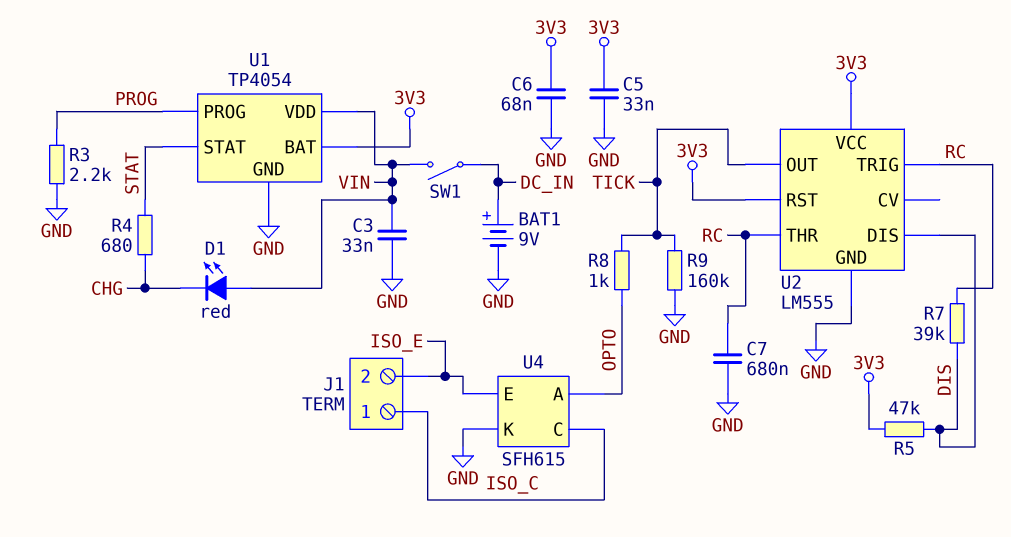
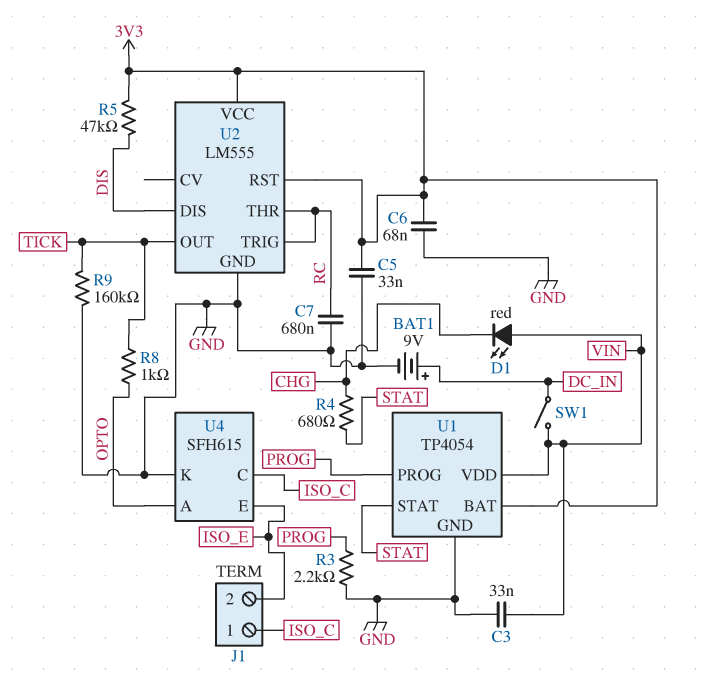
R7: 39k (DIS, RC) -> none

